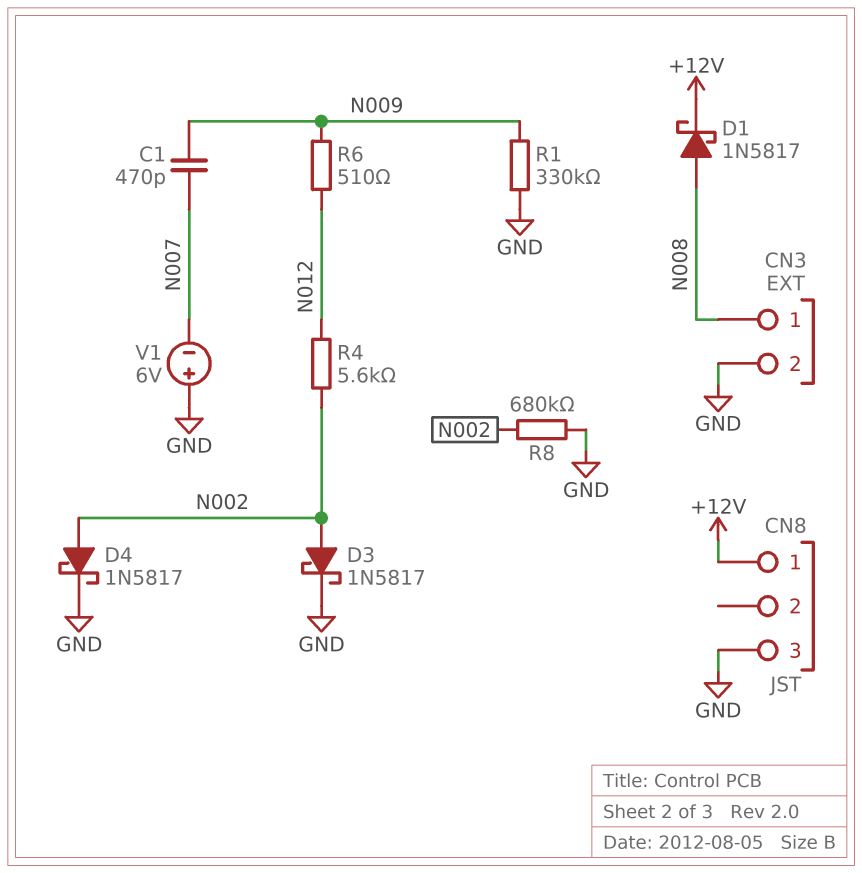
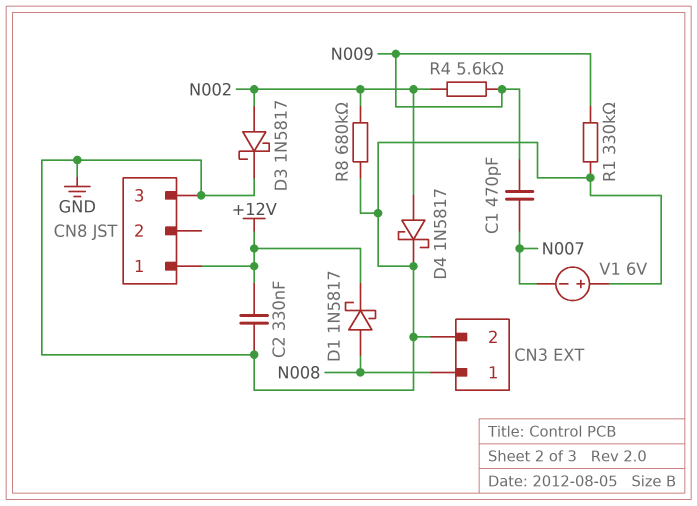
C2: none -> 330nF (+12V, GND)
R4: 5.6k (N002, N012) -> 5.6k (N002, N009)
R6: 510 (N009, N012) -> none

